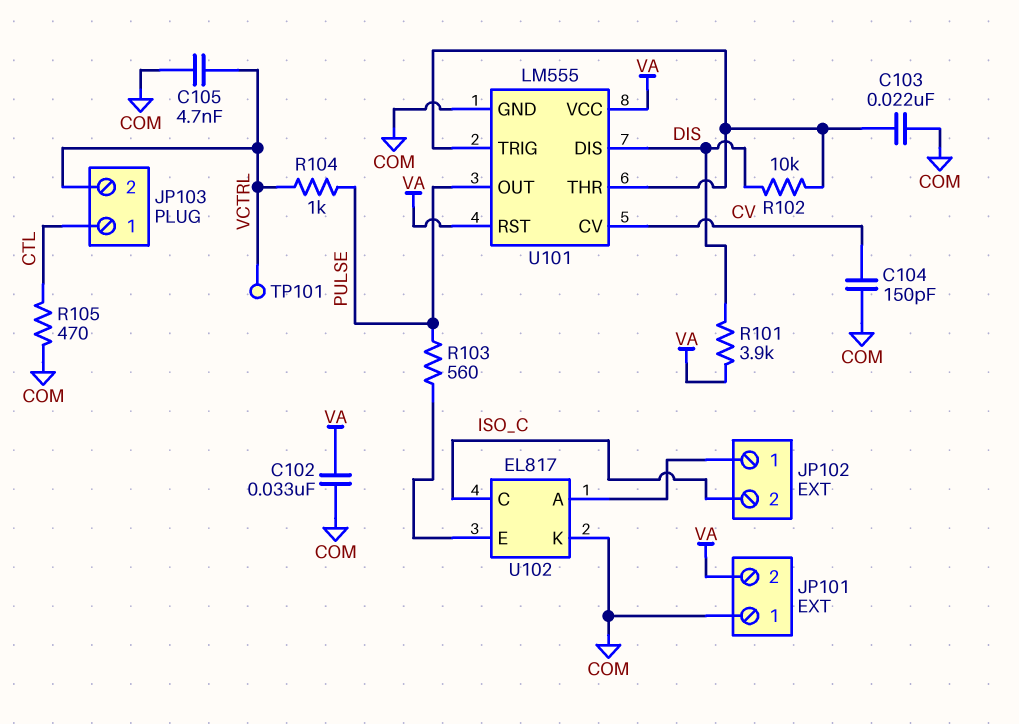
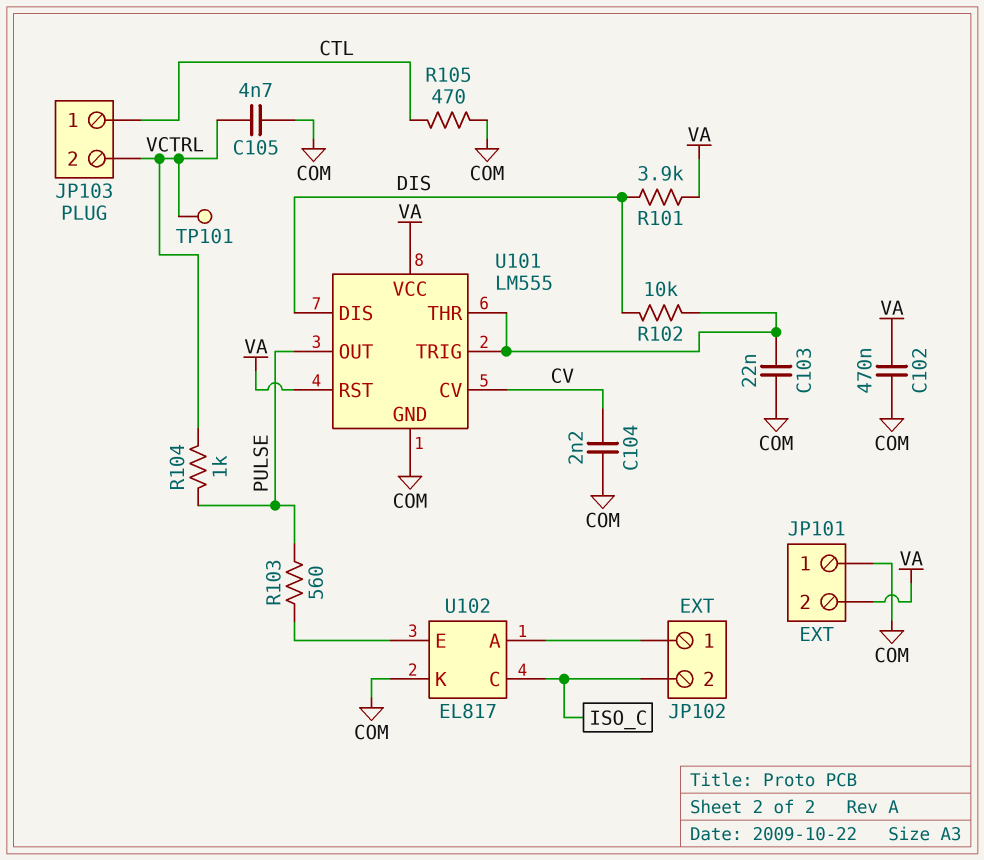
C102: 33nF (COM, VA) -> 470nF (COM, VA)
C104: 150pF (COM, CV) -> 2.2nF (COM, CV)

